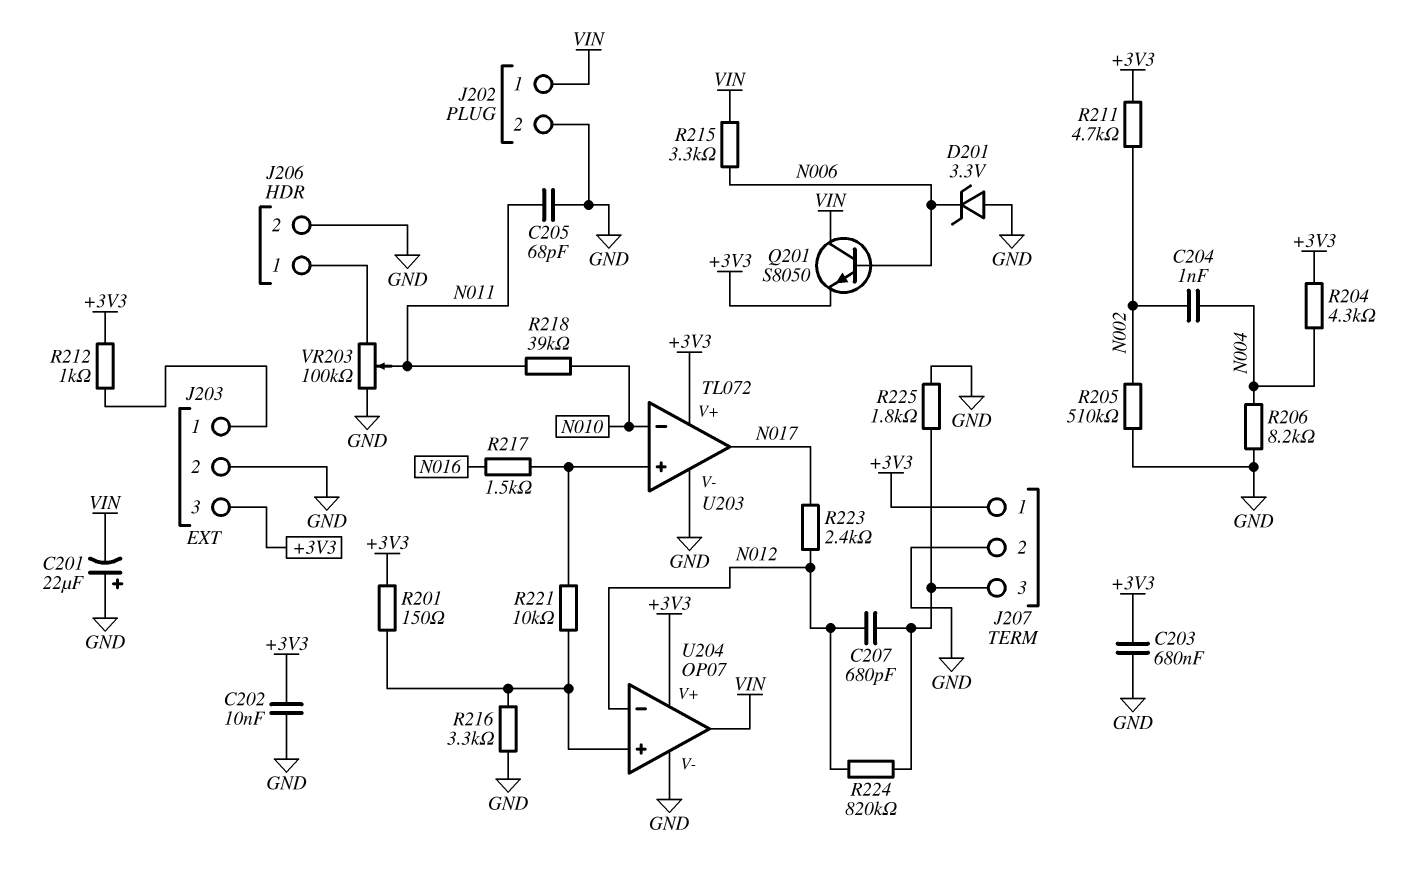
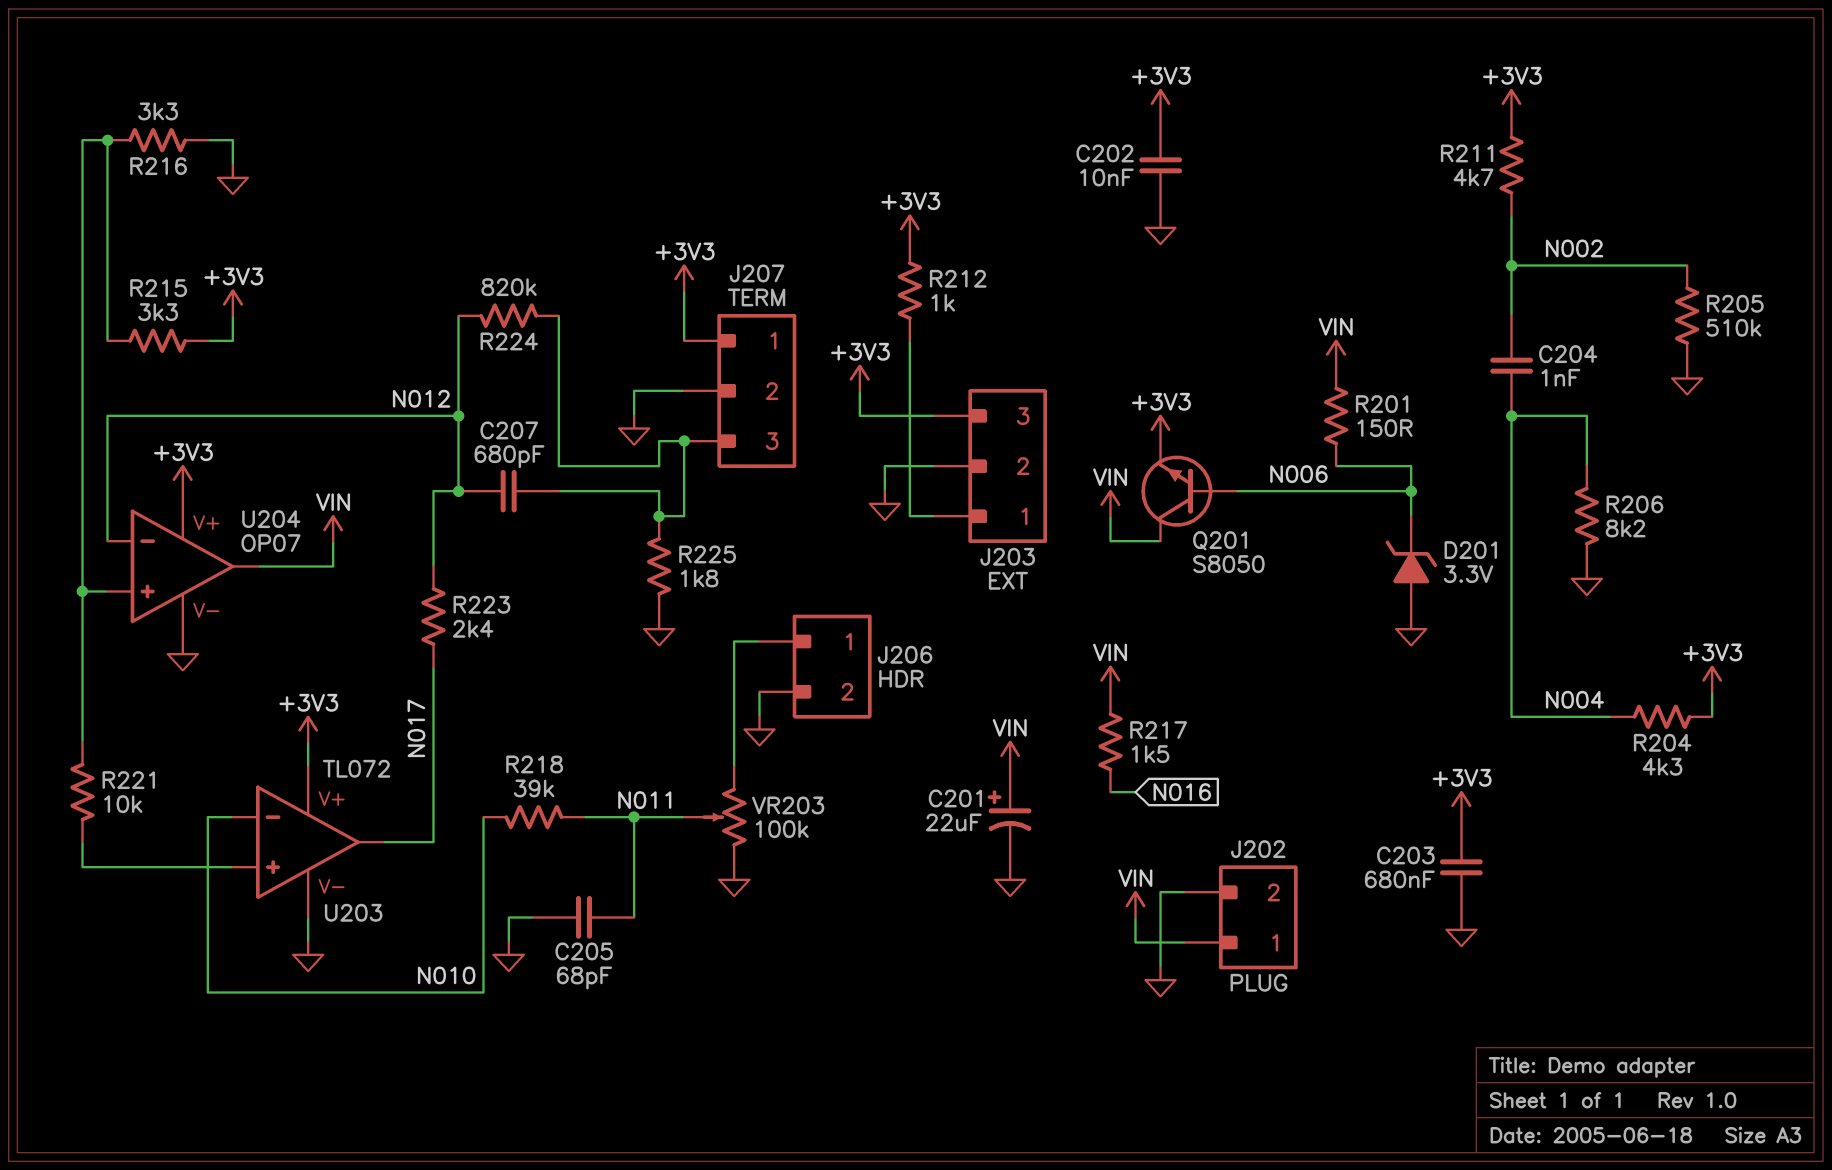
C201: 22uF (plus GND, minus VIN) -> 22uF (plus VIN, minus GND)
R201: 150 (+3V3, U204/in+) -> 150 (N006, VIN)
R215: 3.3k (N006, VIN) -> 3.3k (+3V3, U204/in+)
R217: 1.5k (N016, U203/in+) -> 1.5k (N016, VIN)

